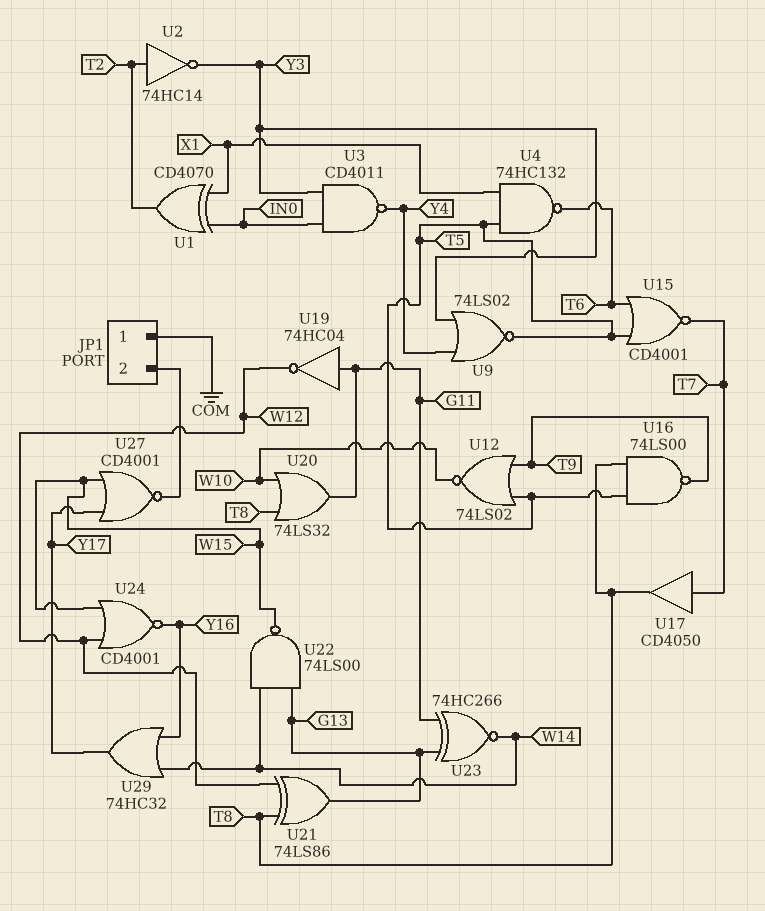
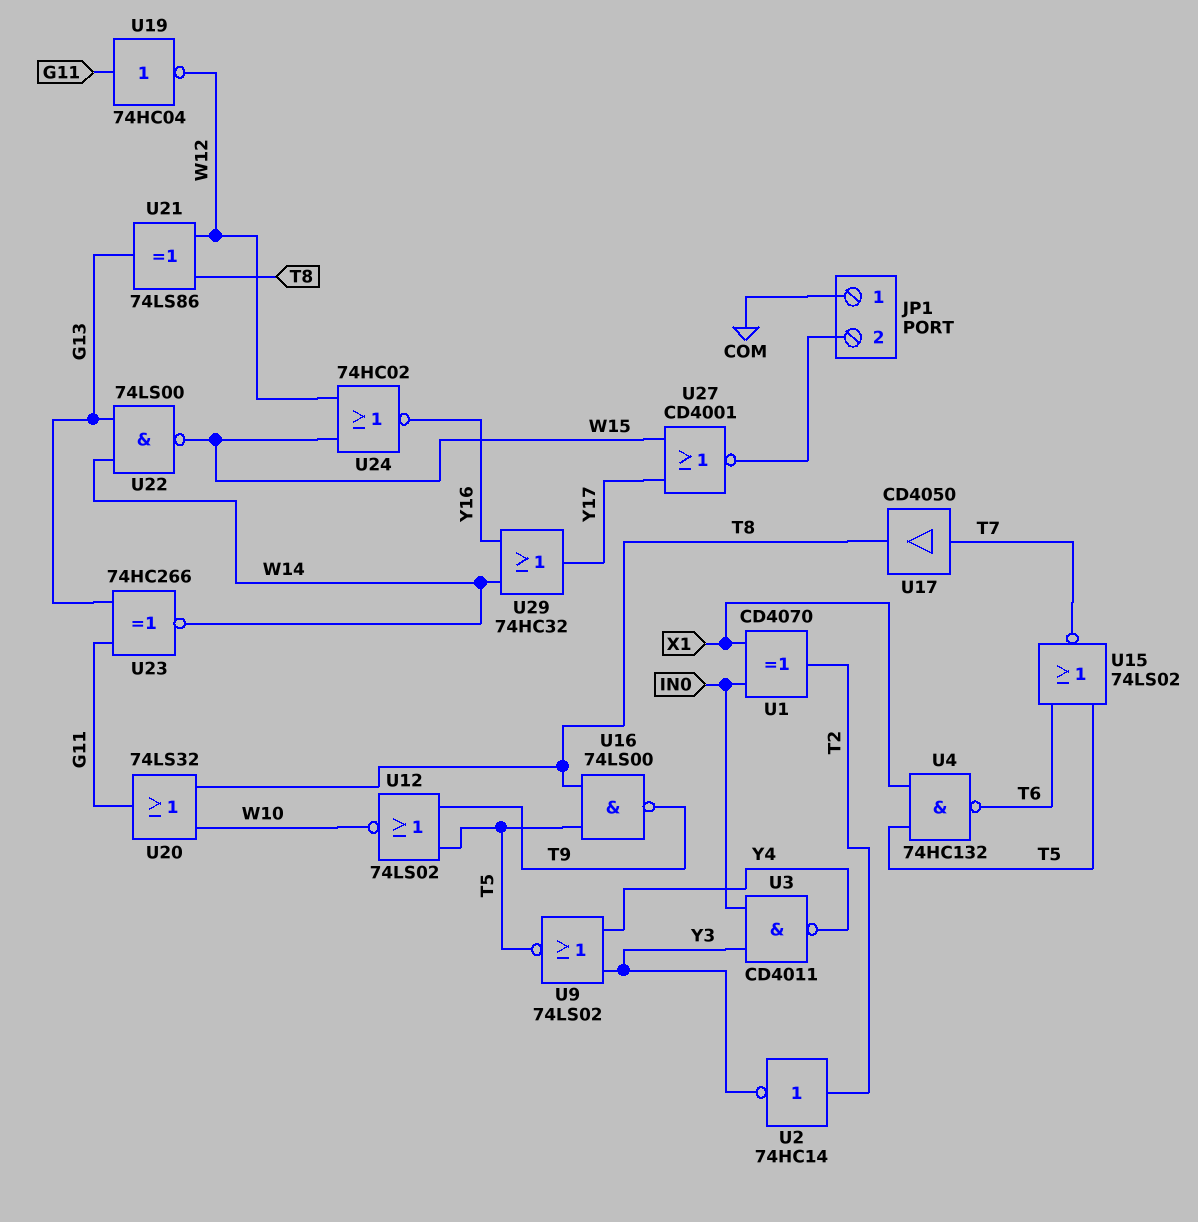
U15: NOR CD4001 (in T5, in T6, out T7) -> NOR 74LS02 (in T5, in T6, out T7)
U24: NOR CD4001 (in W12, in W15, out Y16) -> NOR 74HC02 (in W12, in W15, out Y16)

